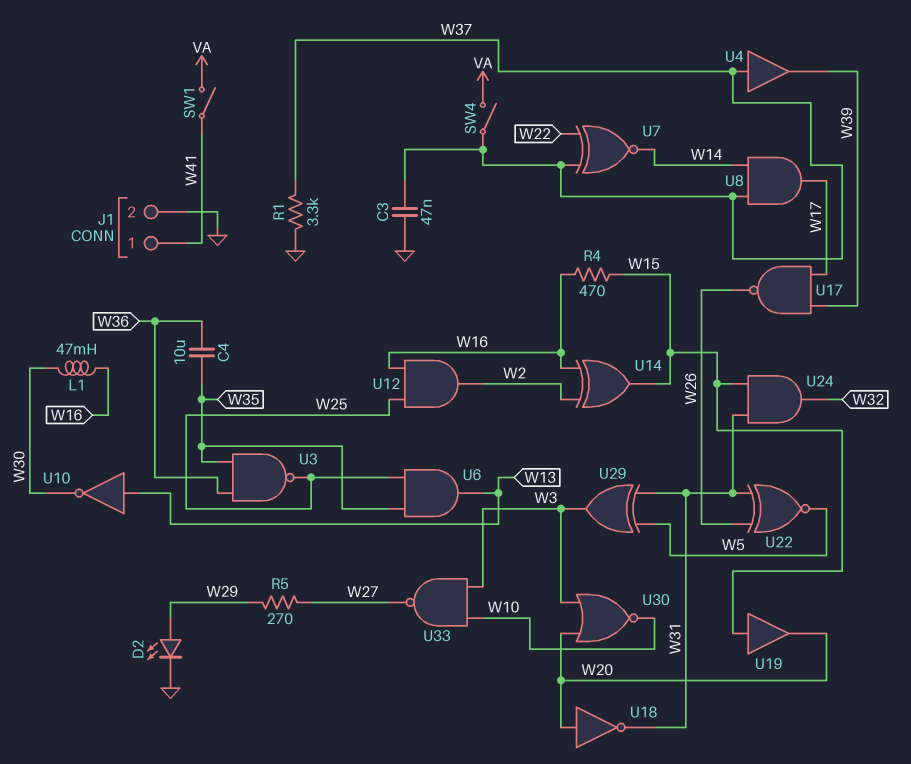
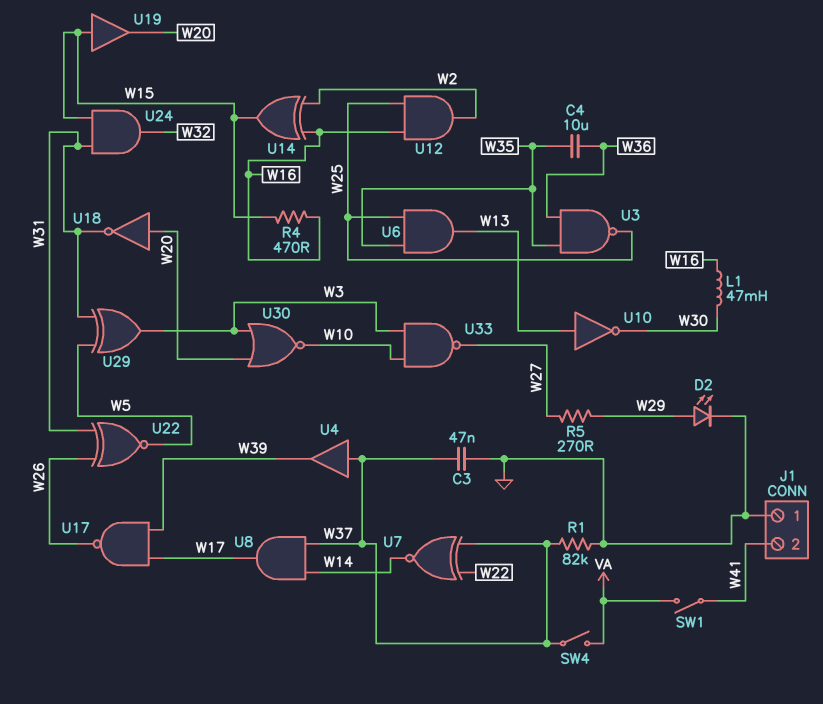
J1 pin 1: W41 -> GND
J1 pin 2: GND -> W41
R1: 3.3k (GND, W37) -> 82k (GND, W37)

